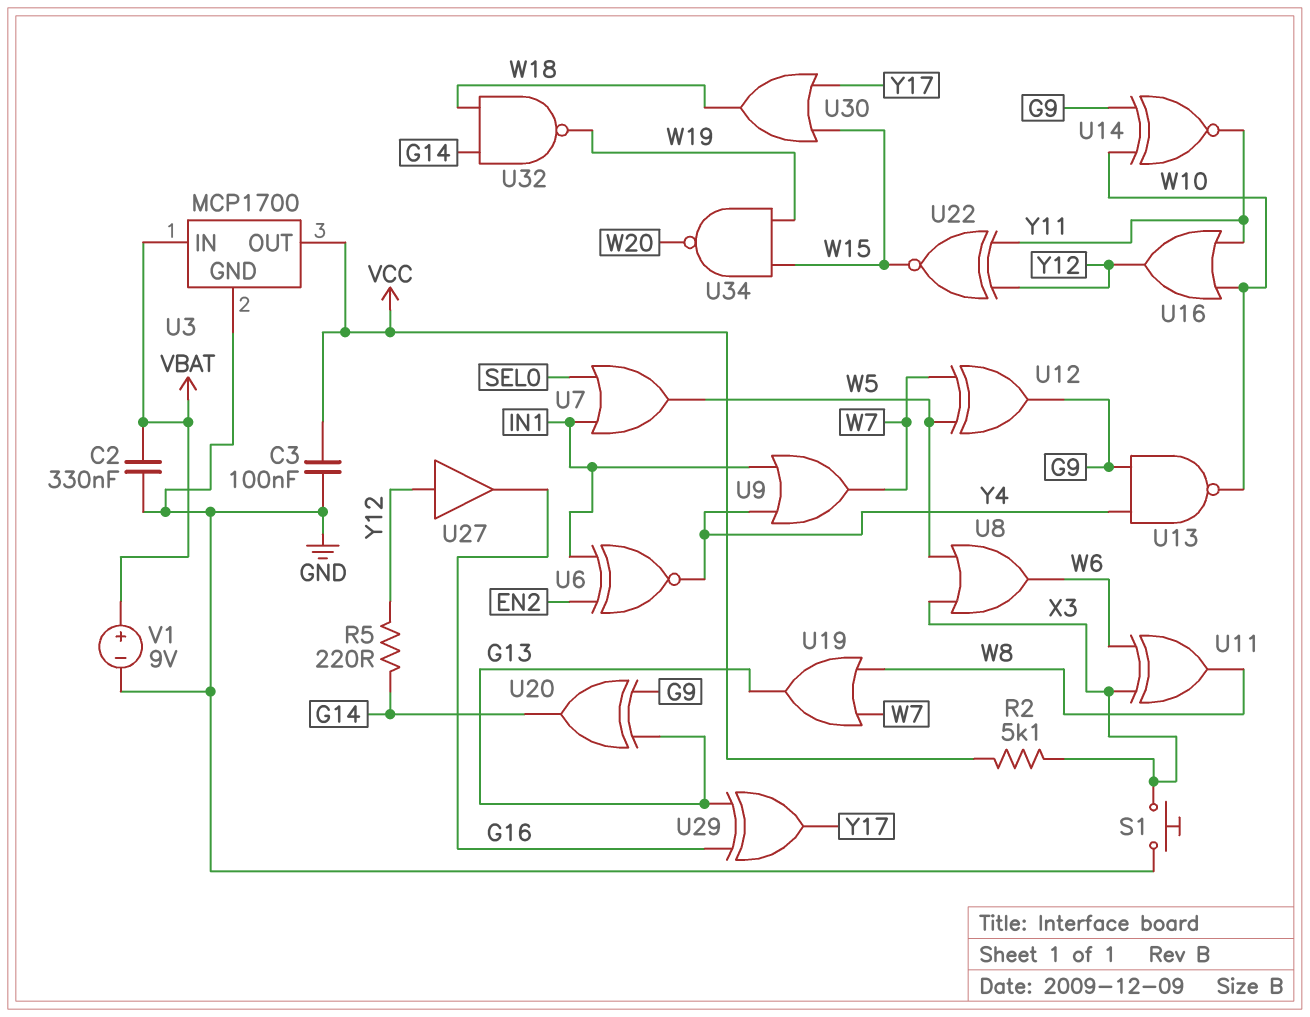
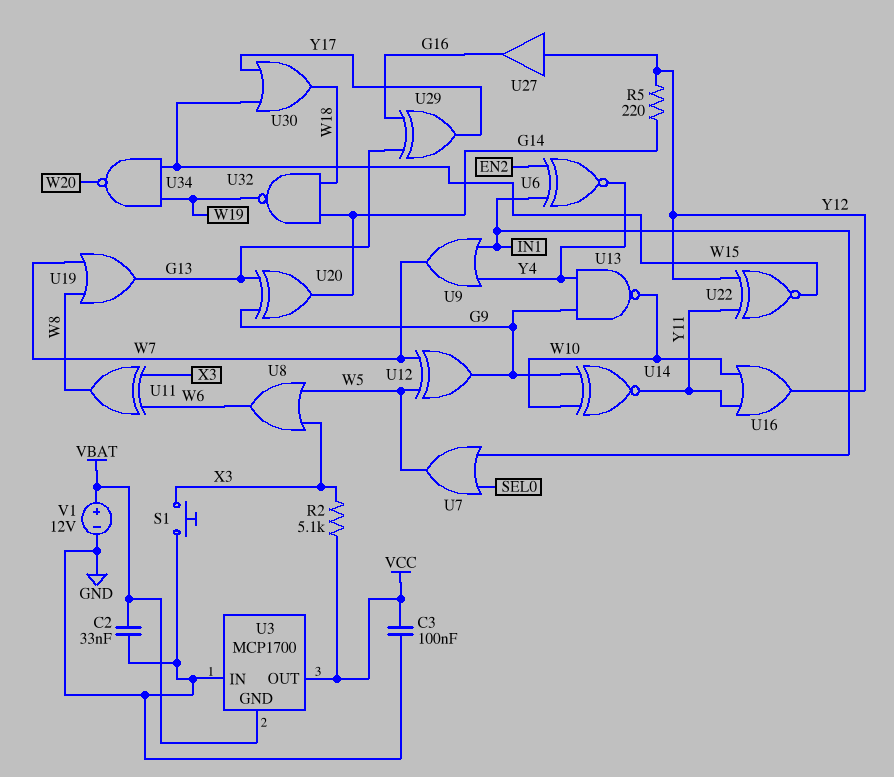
C2: 330nF (GND, VBAT) -> 33nF (GND, VBAT)
U3 pin GND: GND -> VBAT
U3 pin IN: VBAT -> GND
V1: 9V (plus VBAT, minus GND) -> 12V (plus VBAT, minus GND)

